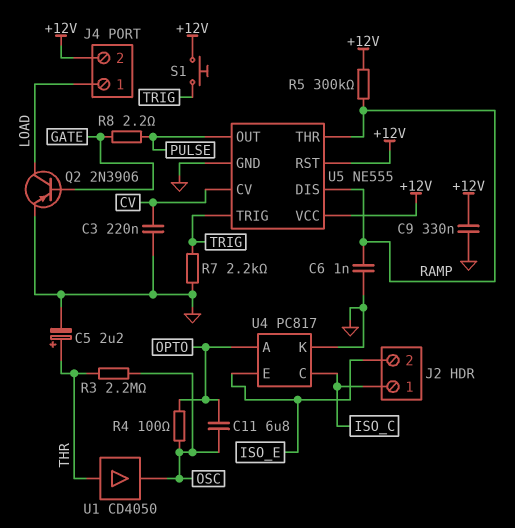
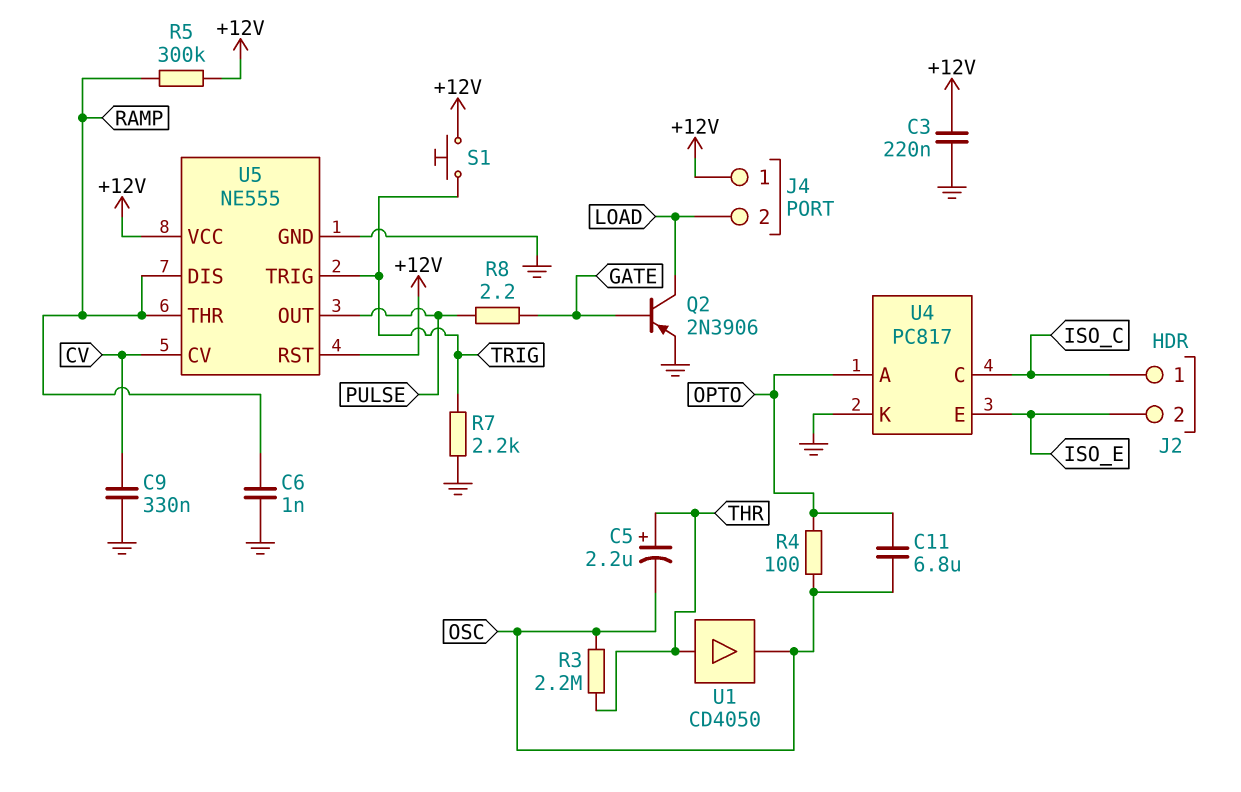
C3: 220nF (CV, GND) -> 220nF (+12V, GND)
C5: 2.2uF (plus THR, minus GND) -> 2.2uF (plus THR, minus OSC)
C9: 330nF (+12V, GND) -> 330nF (CV, GND)
J4 pin 1: LOAD -> +12V
J4 pin 2: +12V -> LOAD

